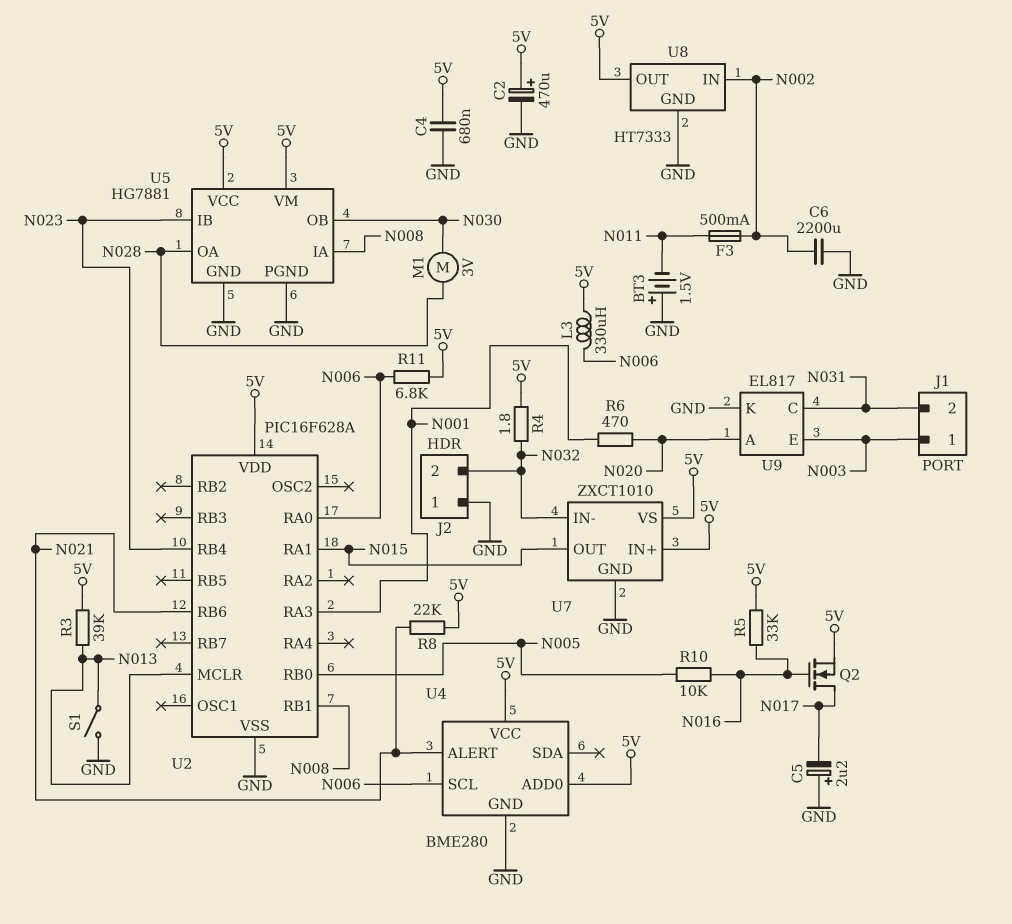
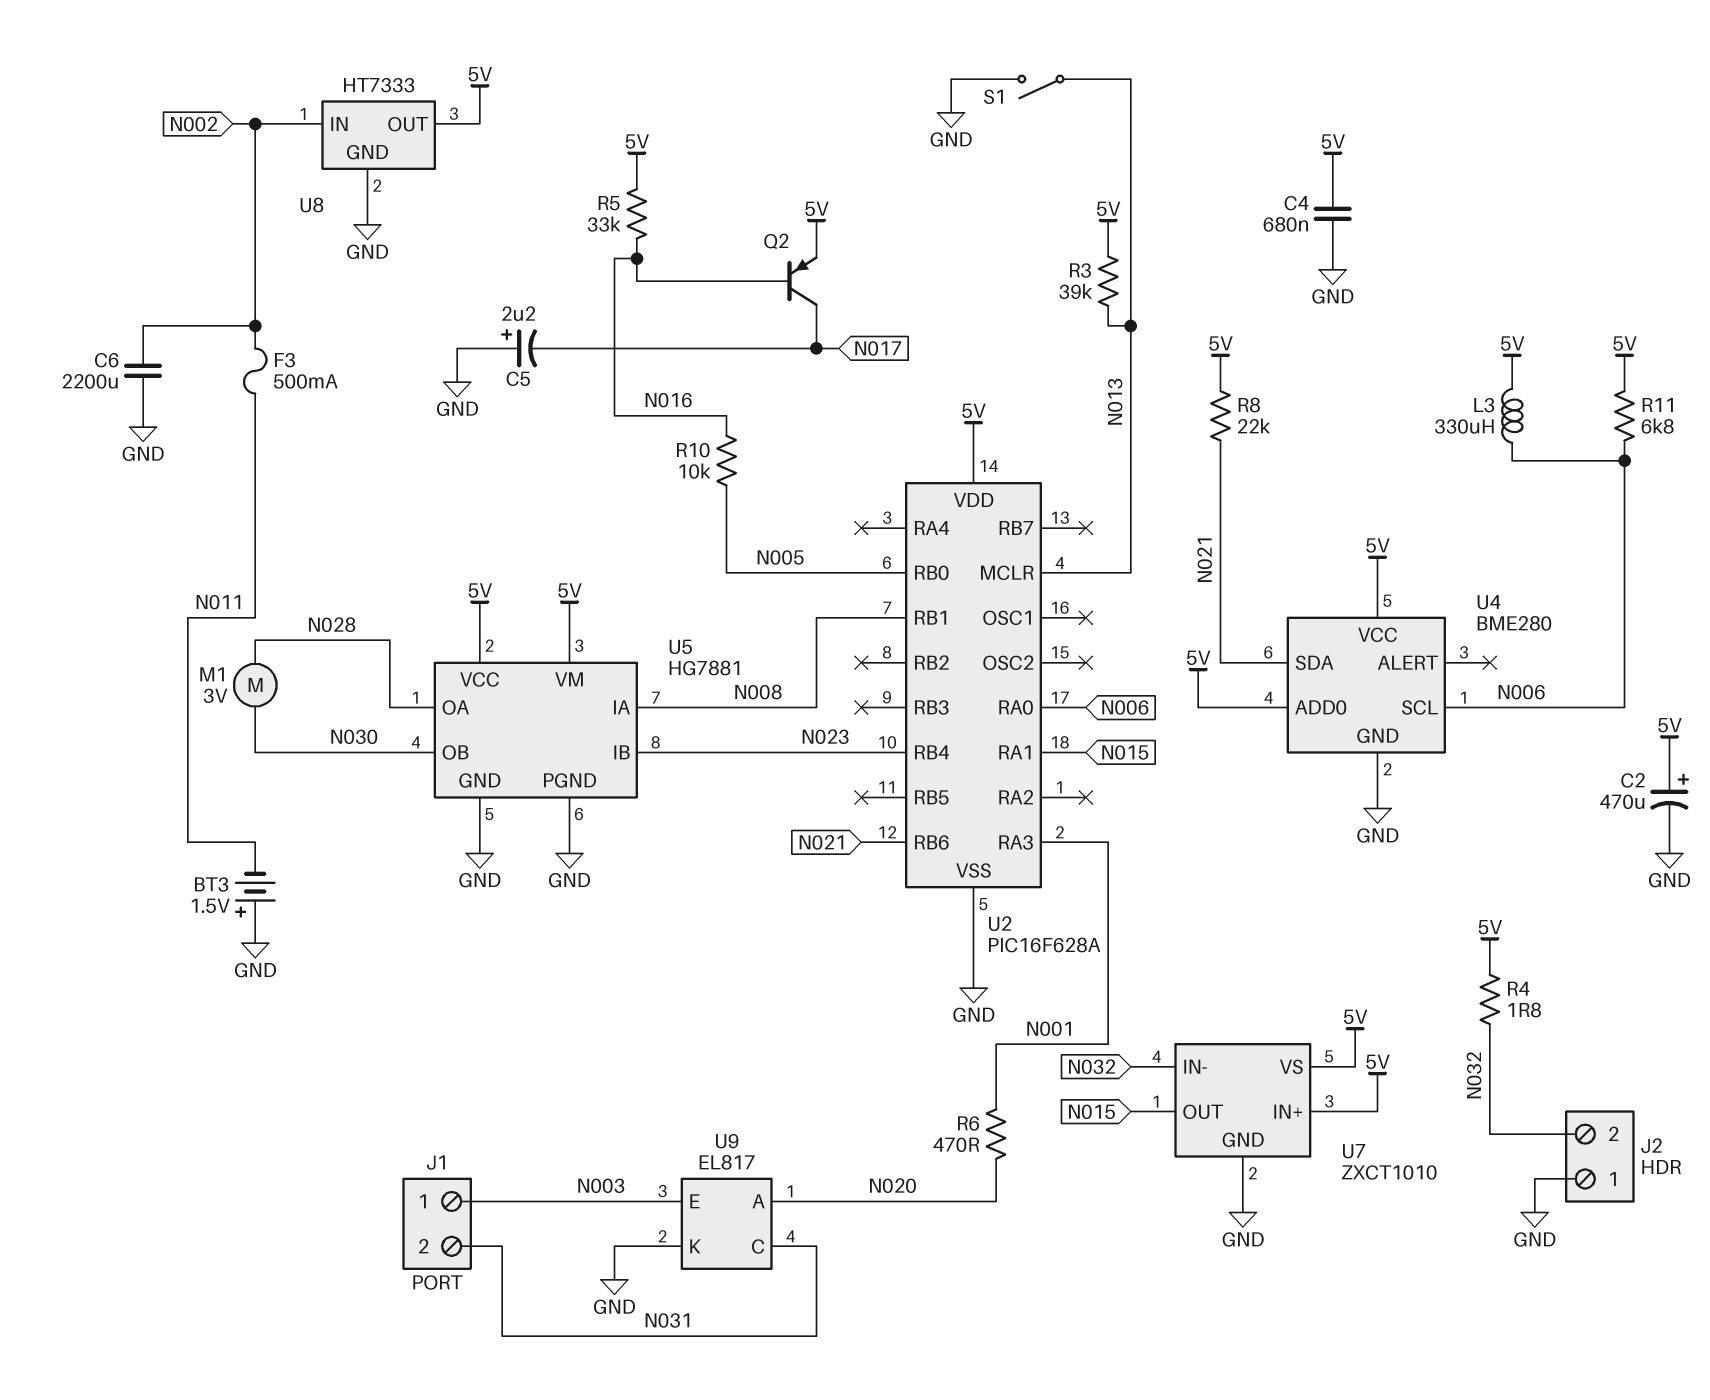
Q2: NMOS (G N016, D N017, S 5V) -> PNP (B N016, C N017, E 5V)
U4 pin ALERT: N021 -> none
U4 pin SDA: none -> N021

